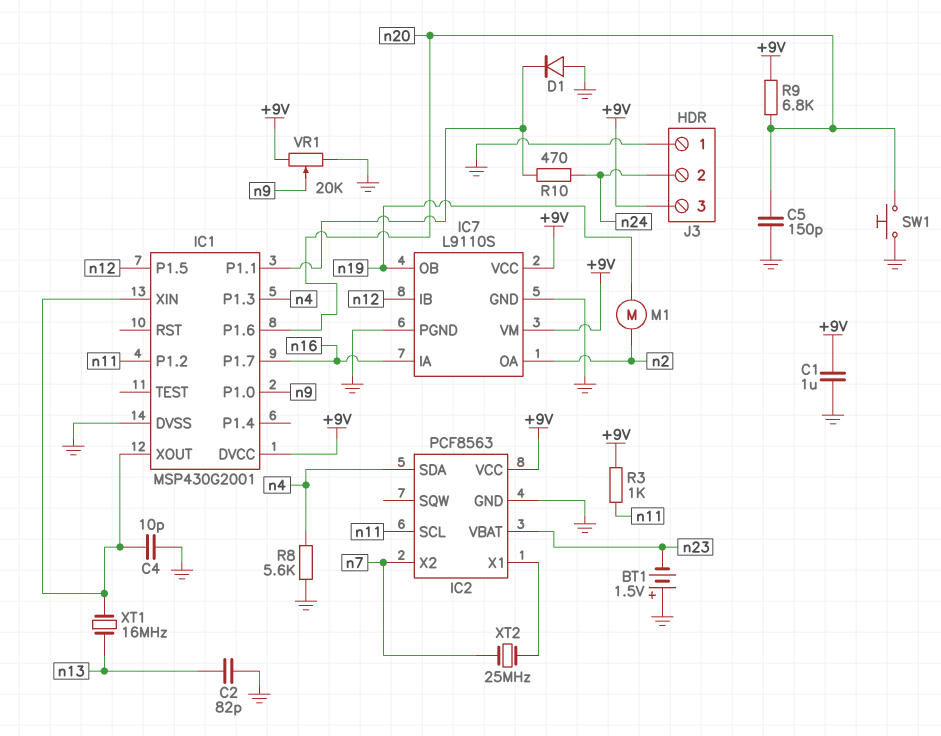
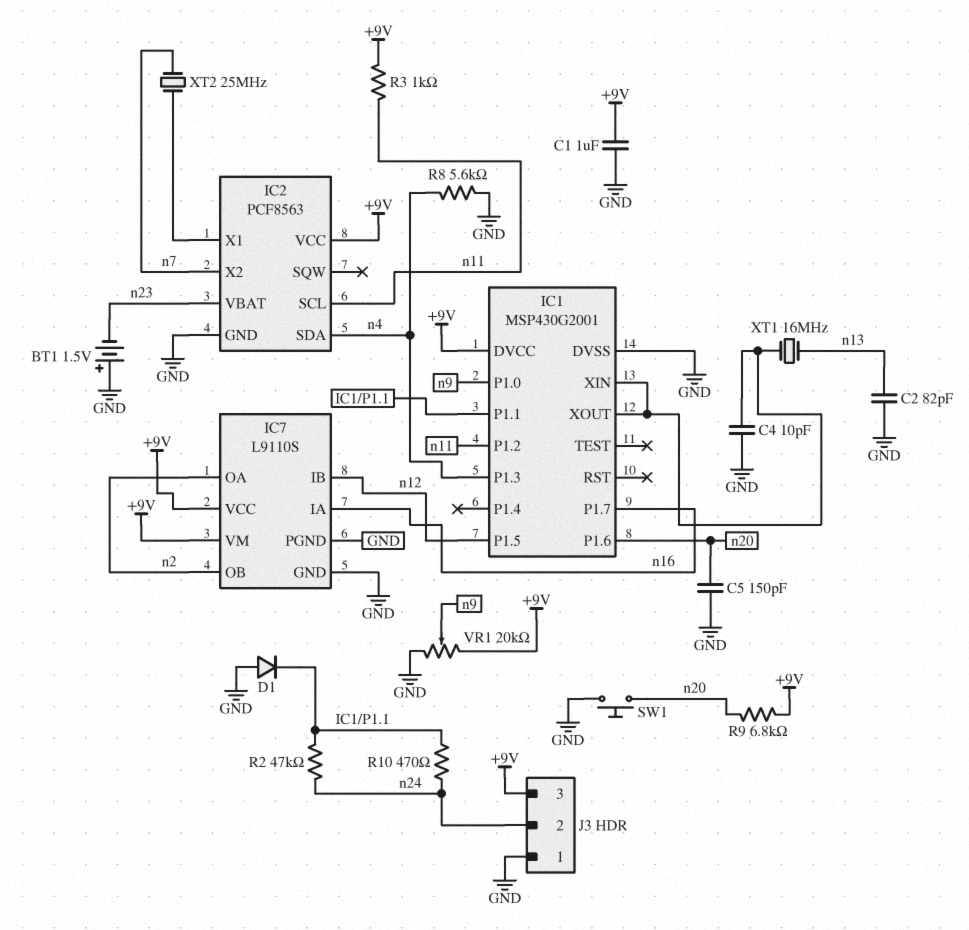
IC7 pin OB: n19 -> n2
M1: motor (n2, n19) -> none
R2: none -> 47k (IC1/P1.1, n24)

